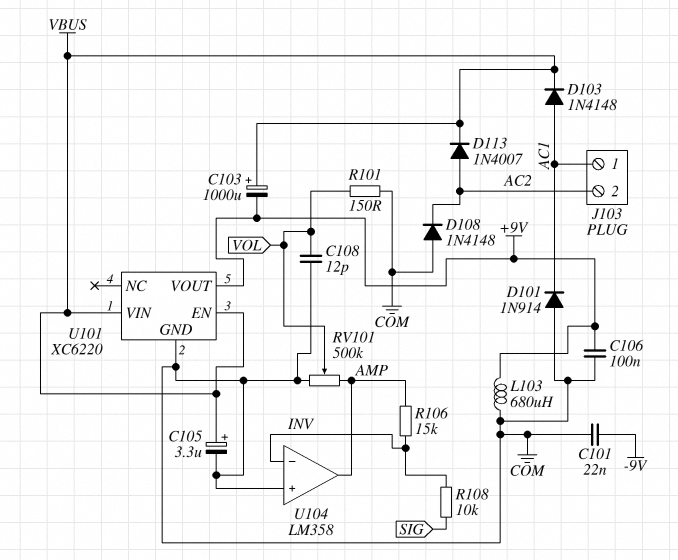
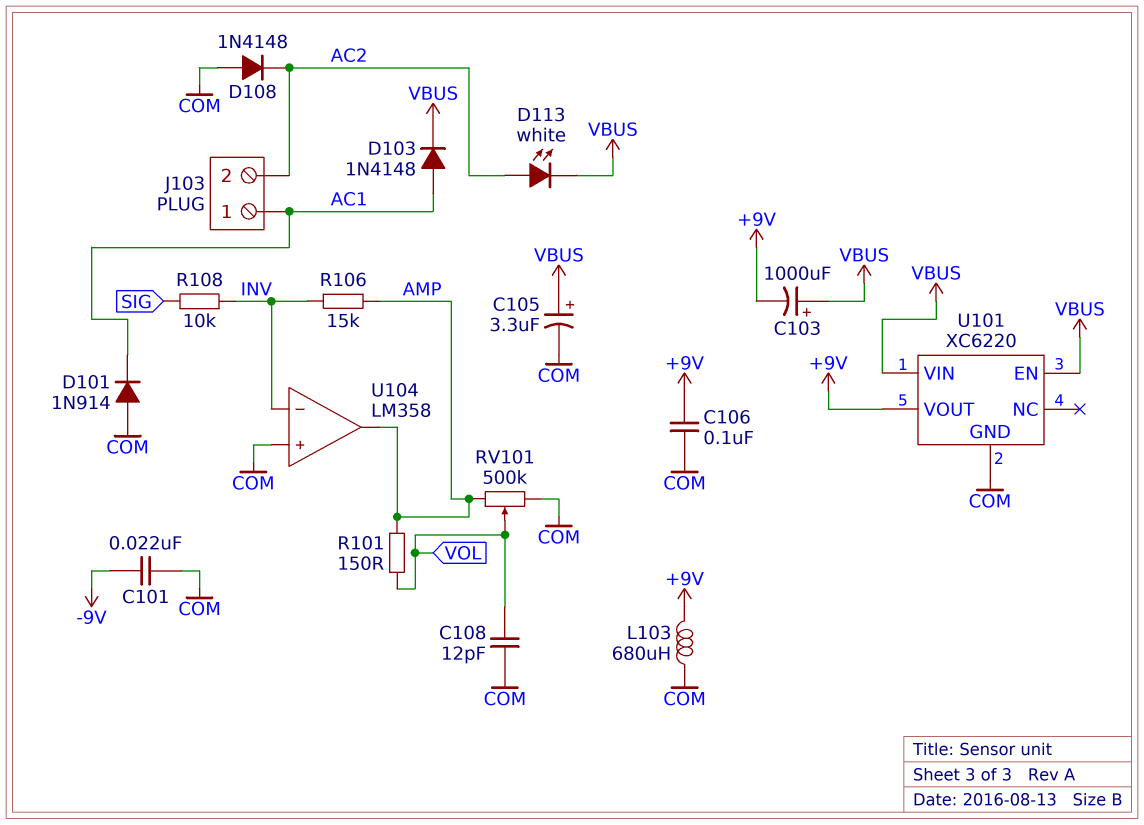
D113: diode 1N4007 (A AC2, K VBUS) -> LED white (A AC2, K VBUS)
R101: 150 (COM, VOL) -> 150 (AMP, VOL)

